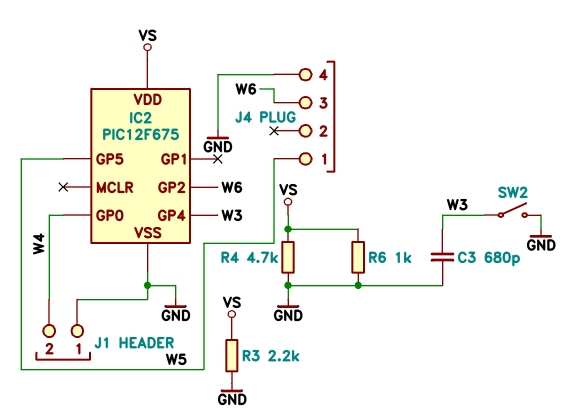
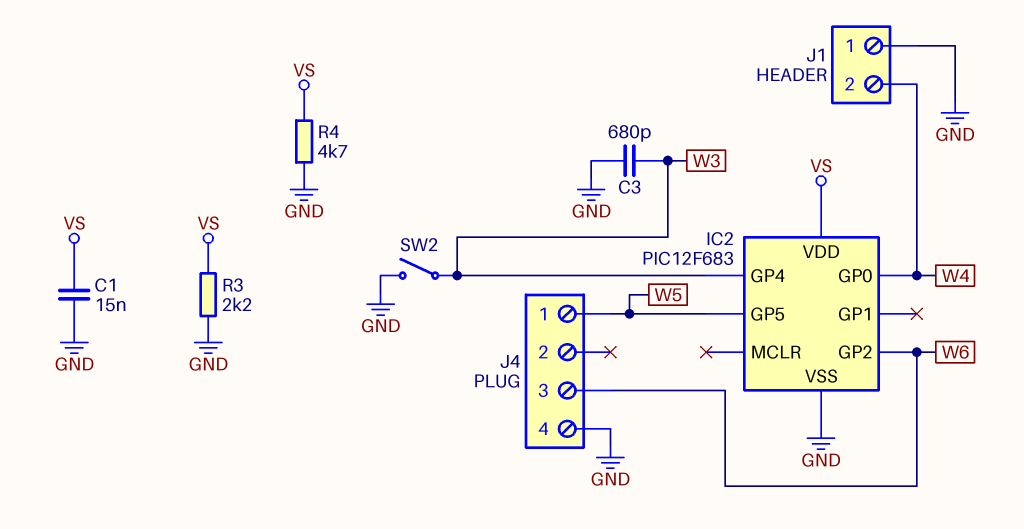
C1: none -> 15nF (GND, VS)
IC2: PIC12F675 -> PIC12F683
R6: 1k (GND, VS) -> none

